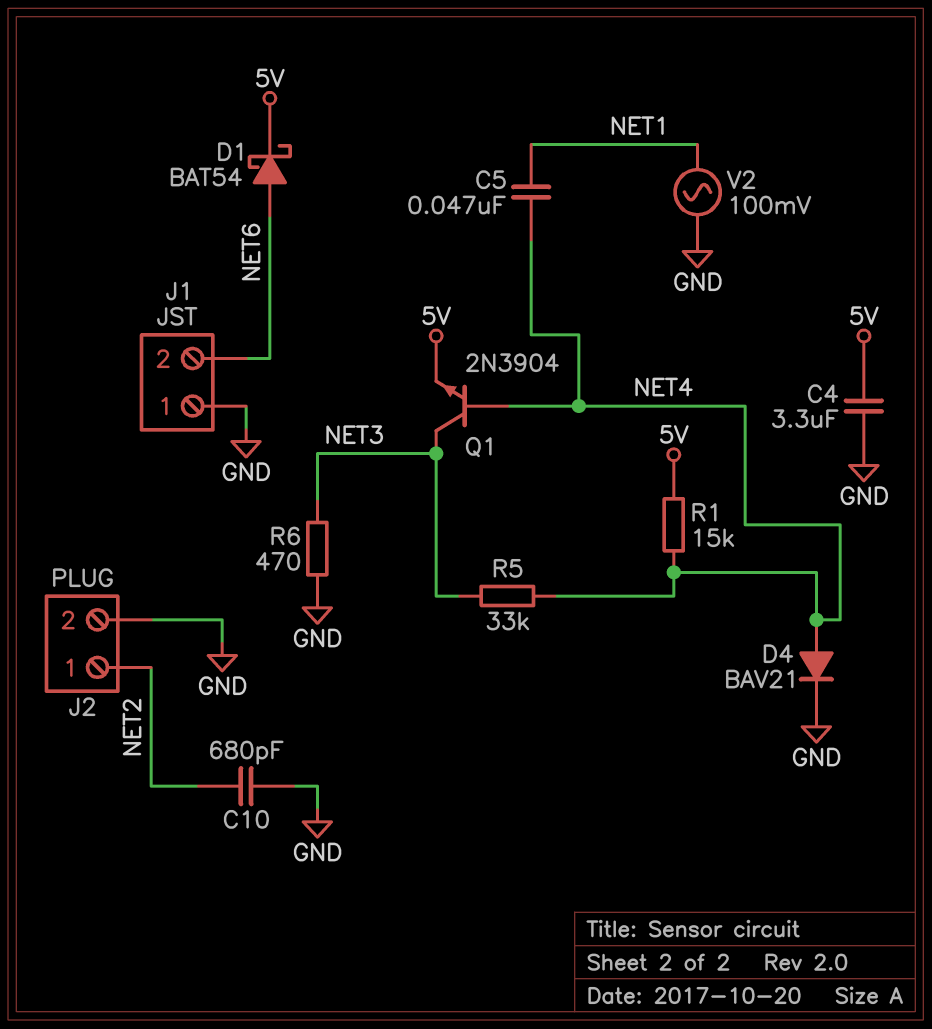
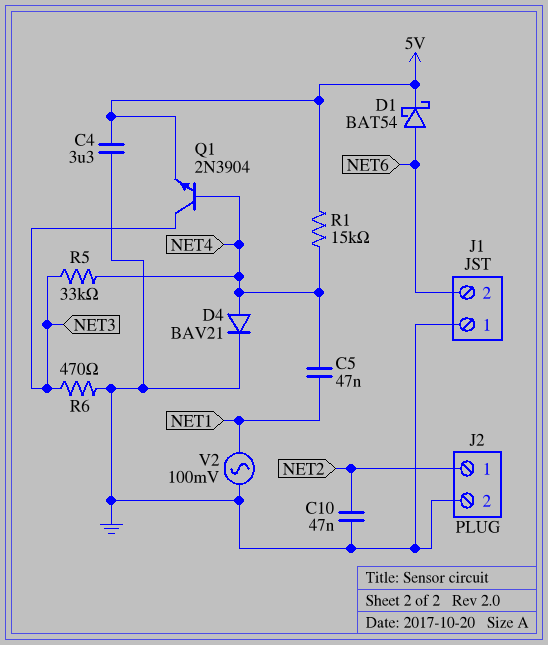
C10: 680pF (GND, NET2) -> 47nF (GND, NET2)

